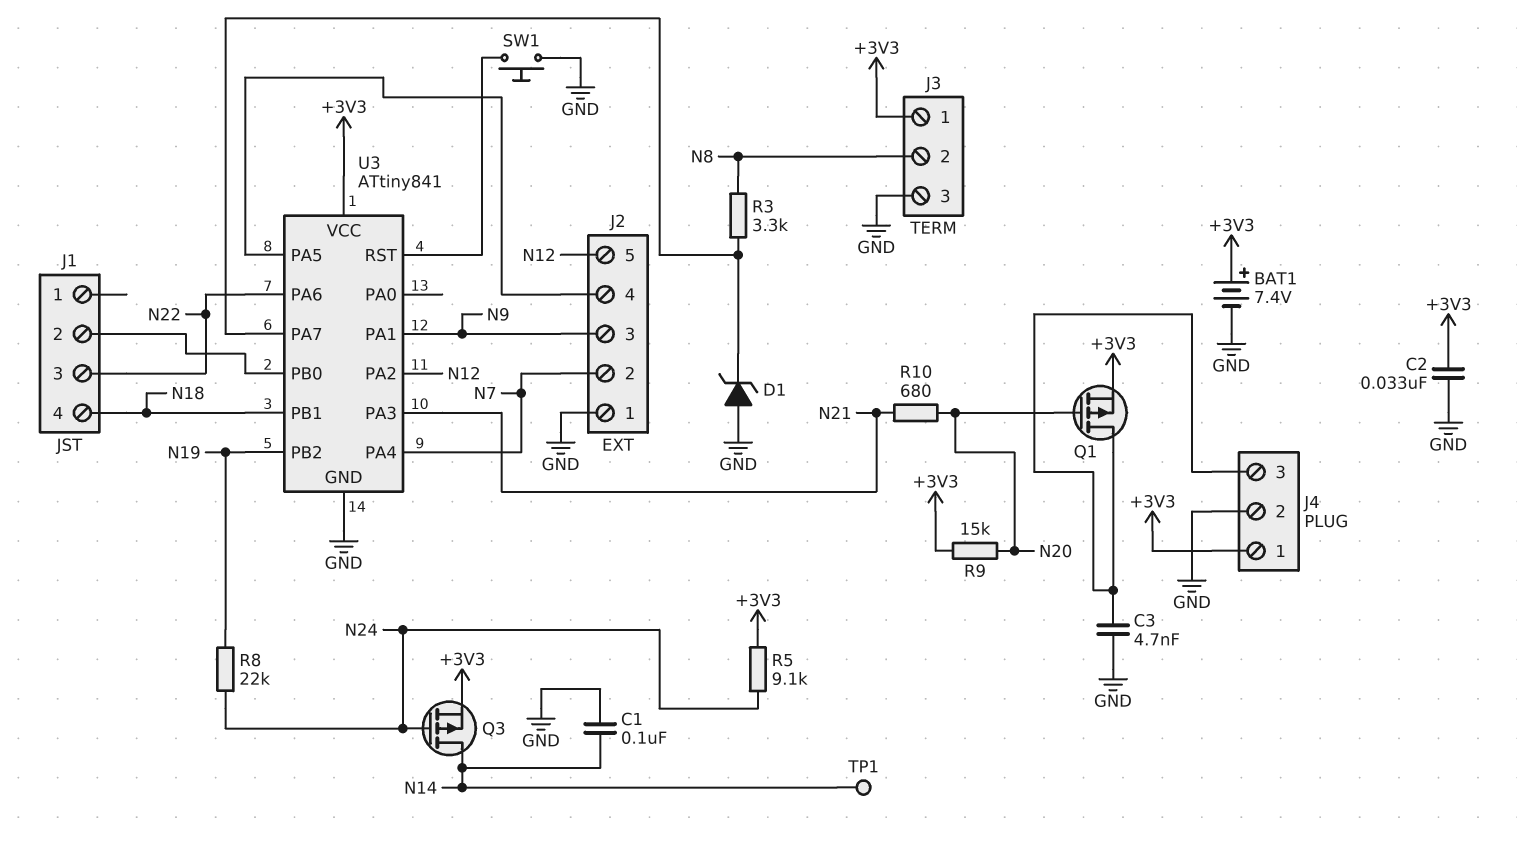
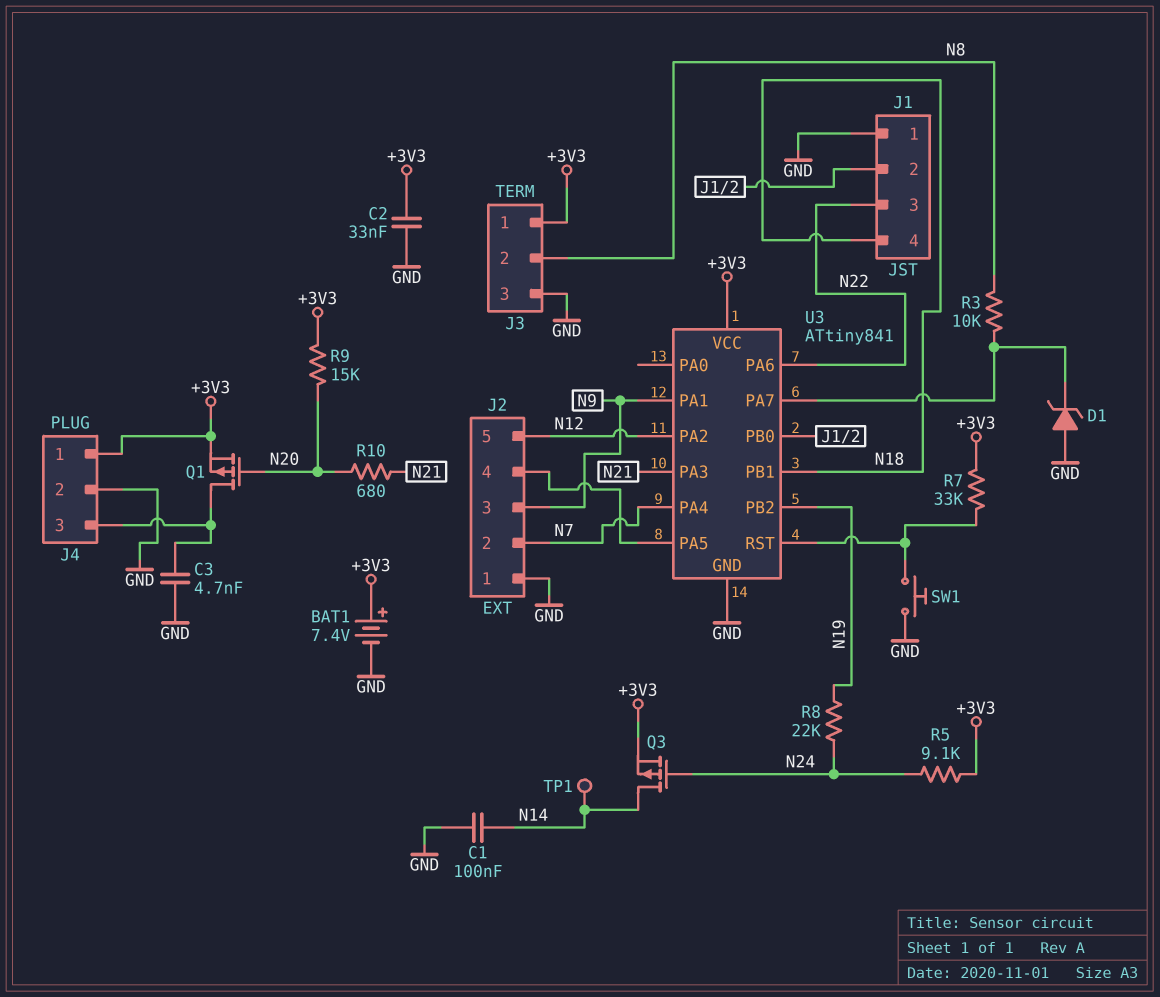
J1 pin 1: none -> GND
R3: 3.3k (N8, U3/PA7) -> 10k (N8, U3/PA7)
R7: none -> 33k (+3V3, U3/RST)

